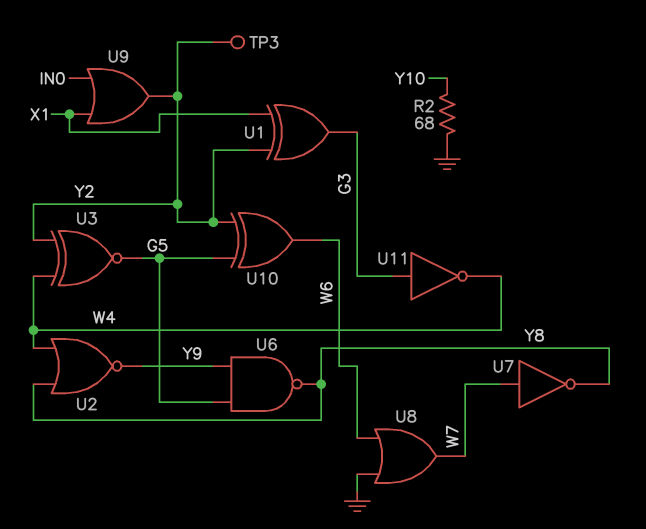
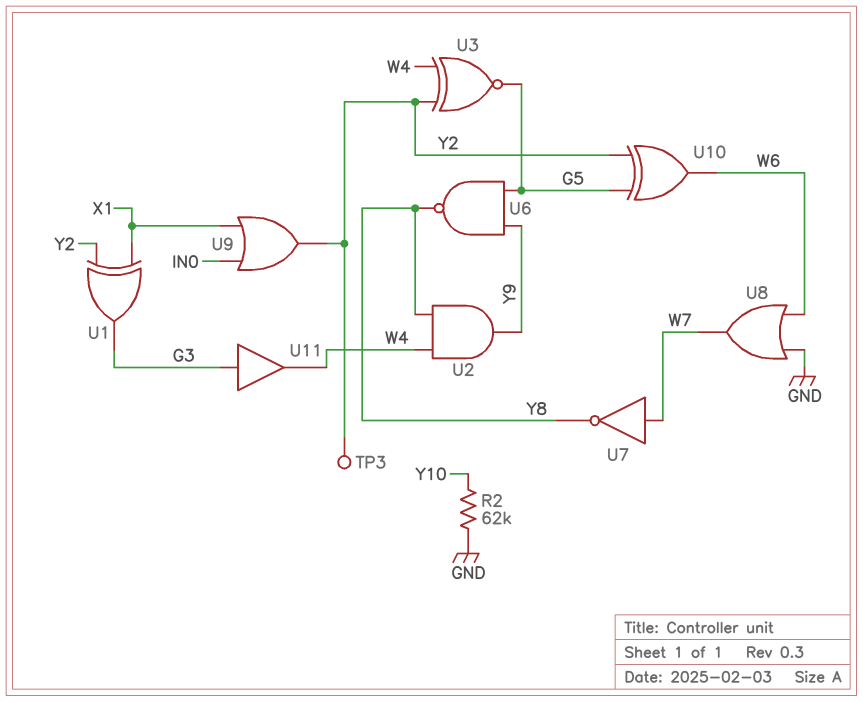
R2: 68 (GND, Y10) -> 62k (GND, Y10)
U2: NOR (in W4, in Y8, out Y9) -> AND (in W4, in Y8, out Y9)
U11: NOT (in G3, out W4) -> buffer (in G3, out W4)

